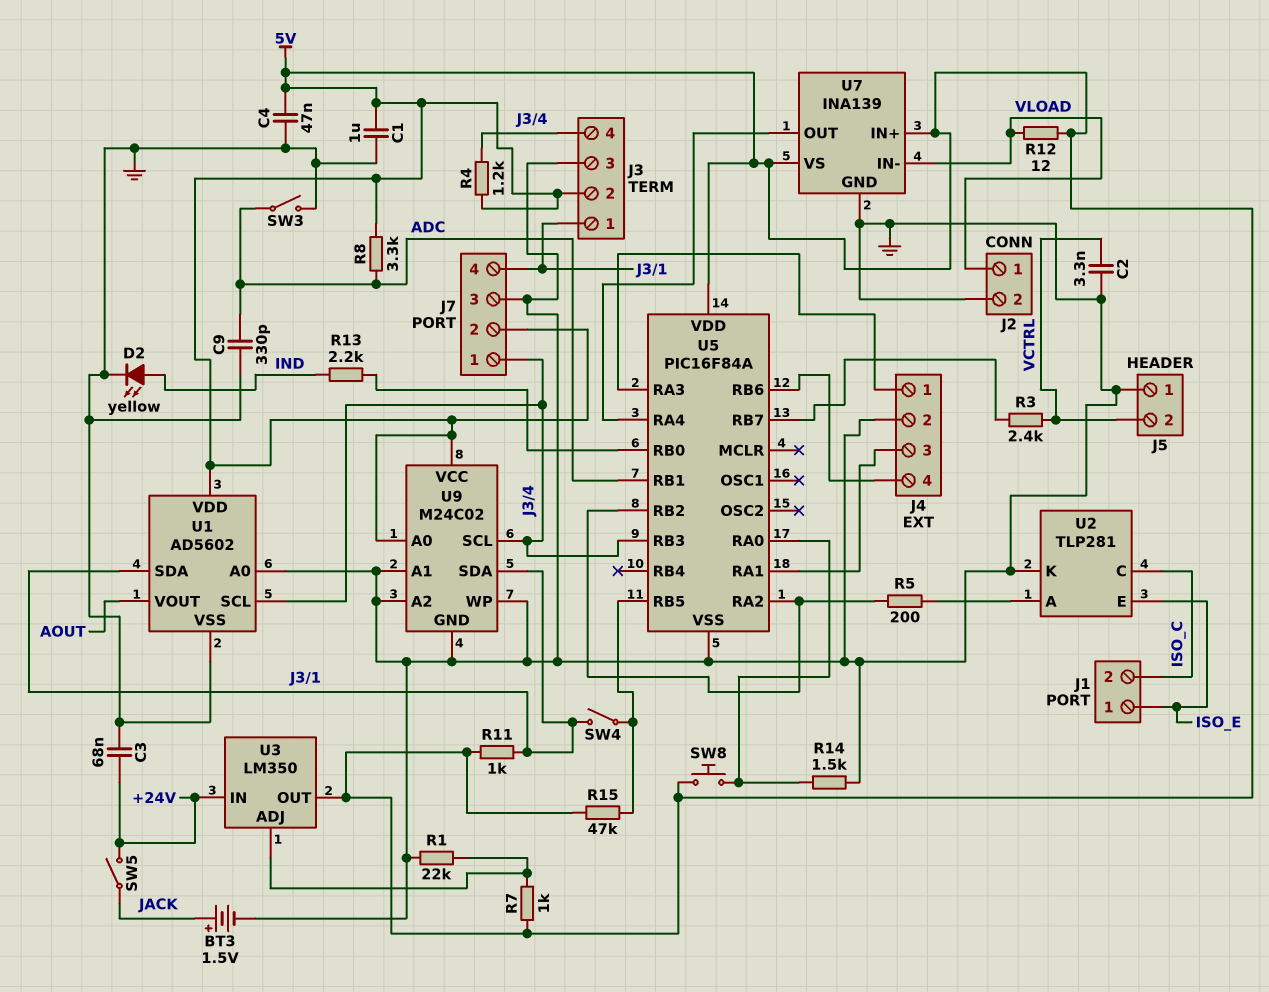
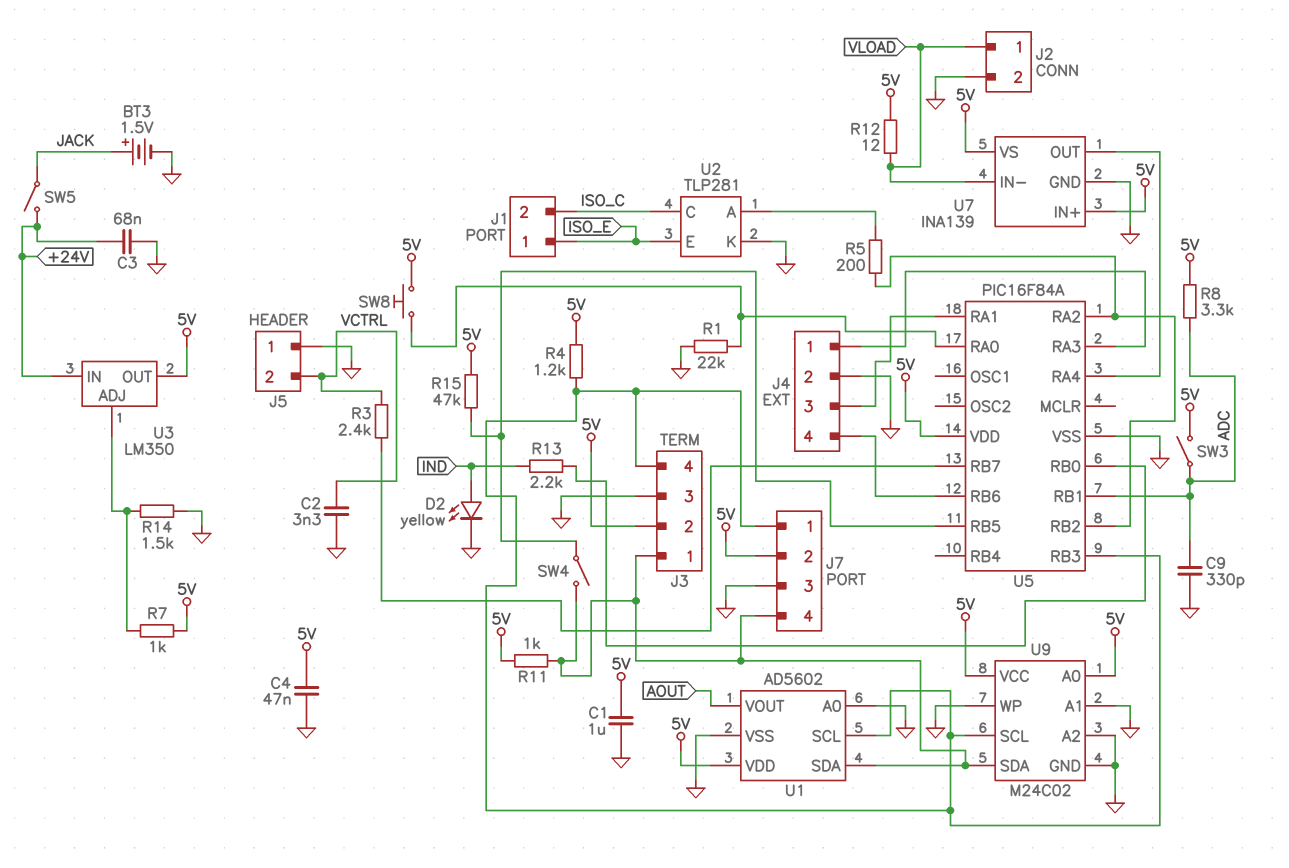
R1: 22k (GND, U3/ADJ) -> 22k (GND, U5/RA0)
R14: 1.5k (GND, U5/RA0) -> 1.5k (GND, U3/ADJ)
SW3: switch (ADC, GND) -> switch (5V, ADC)

